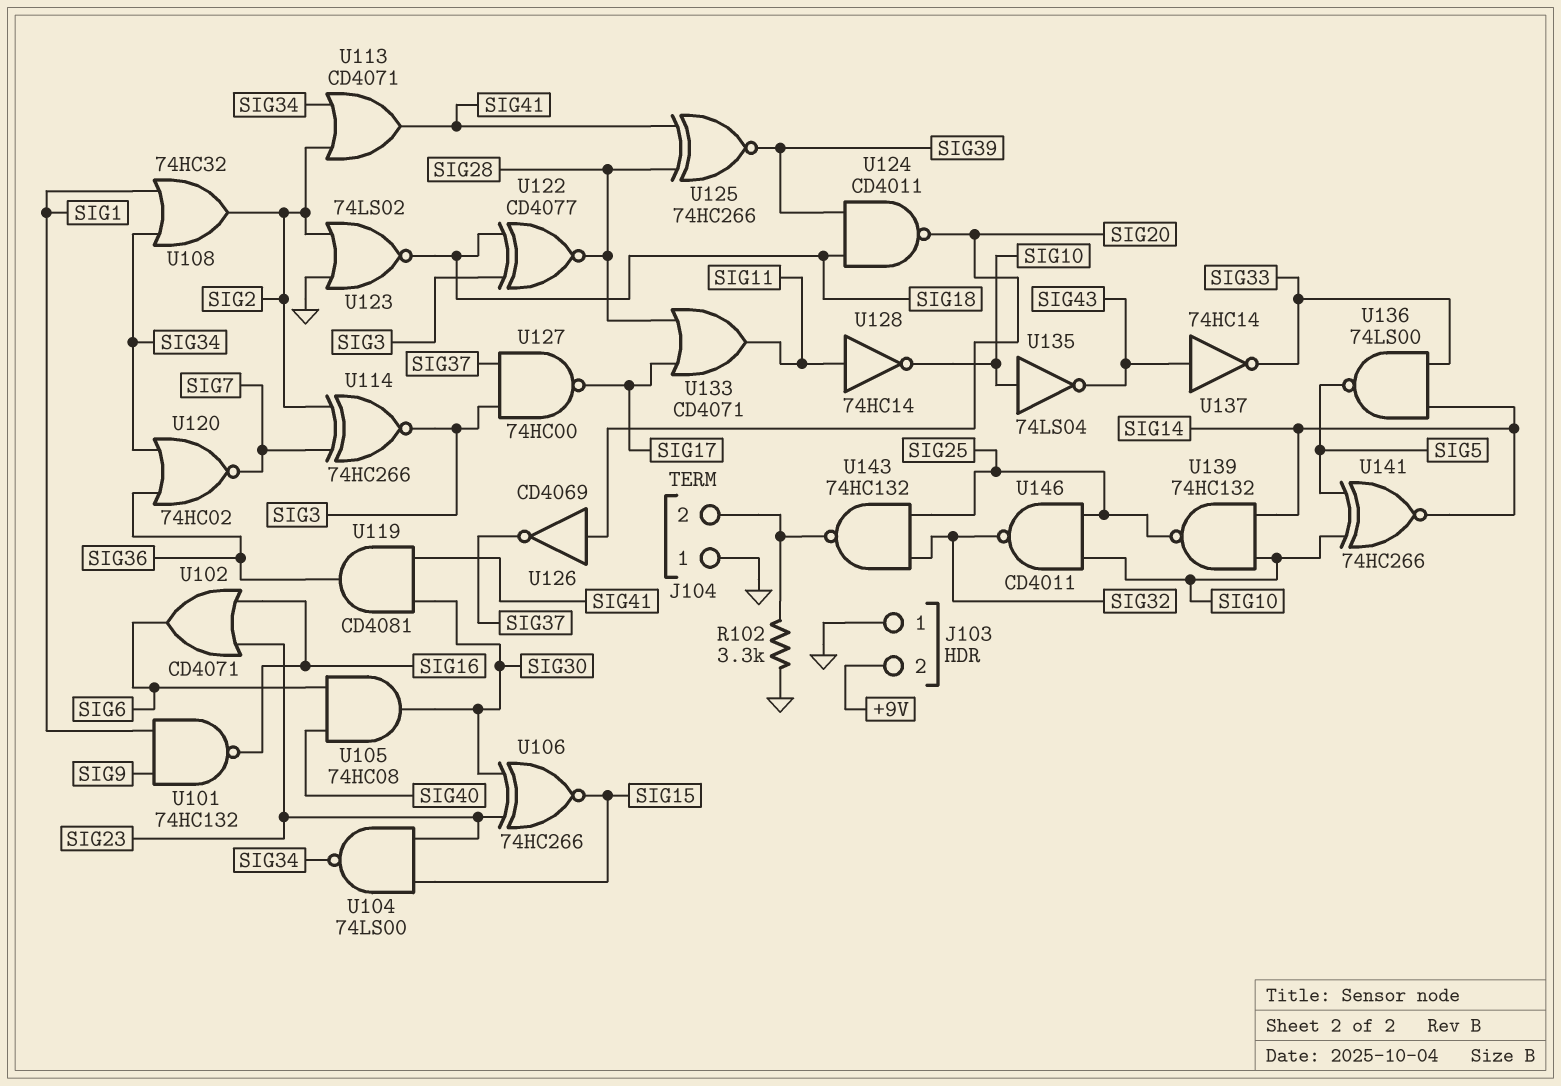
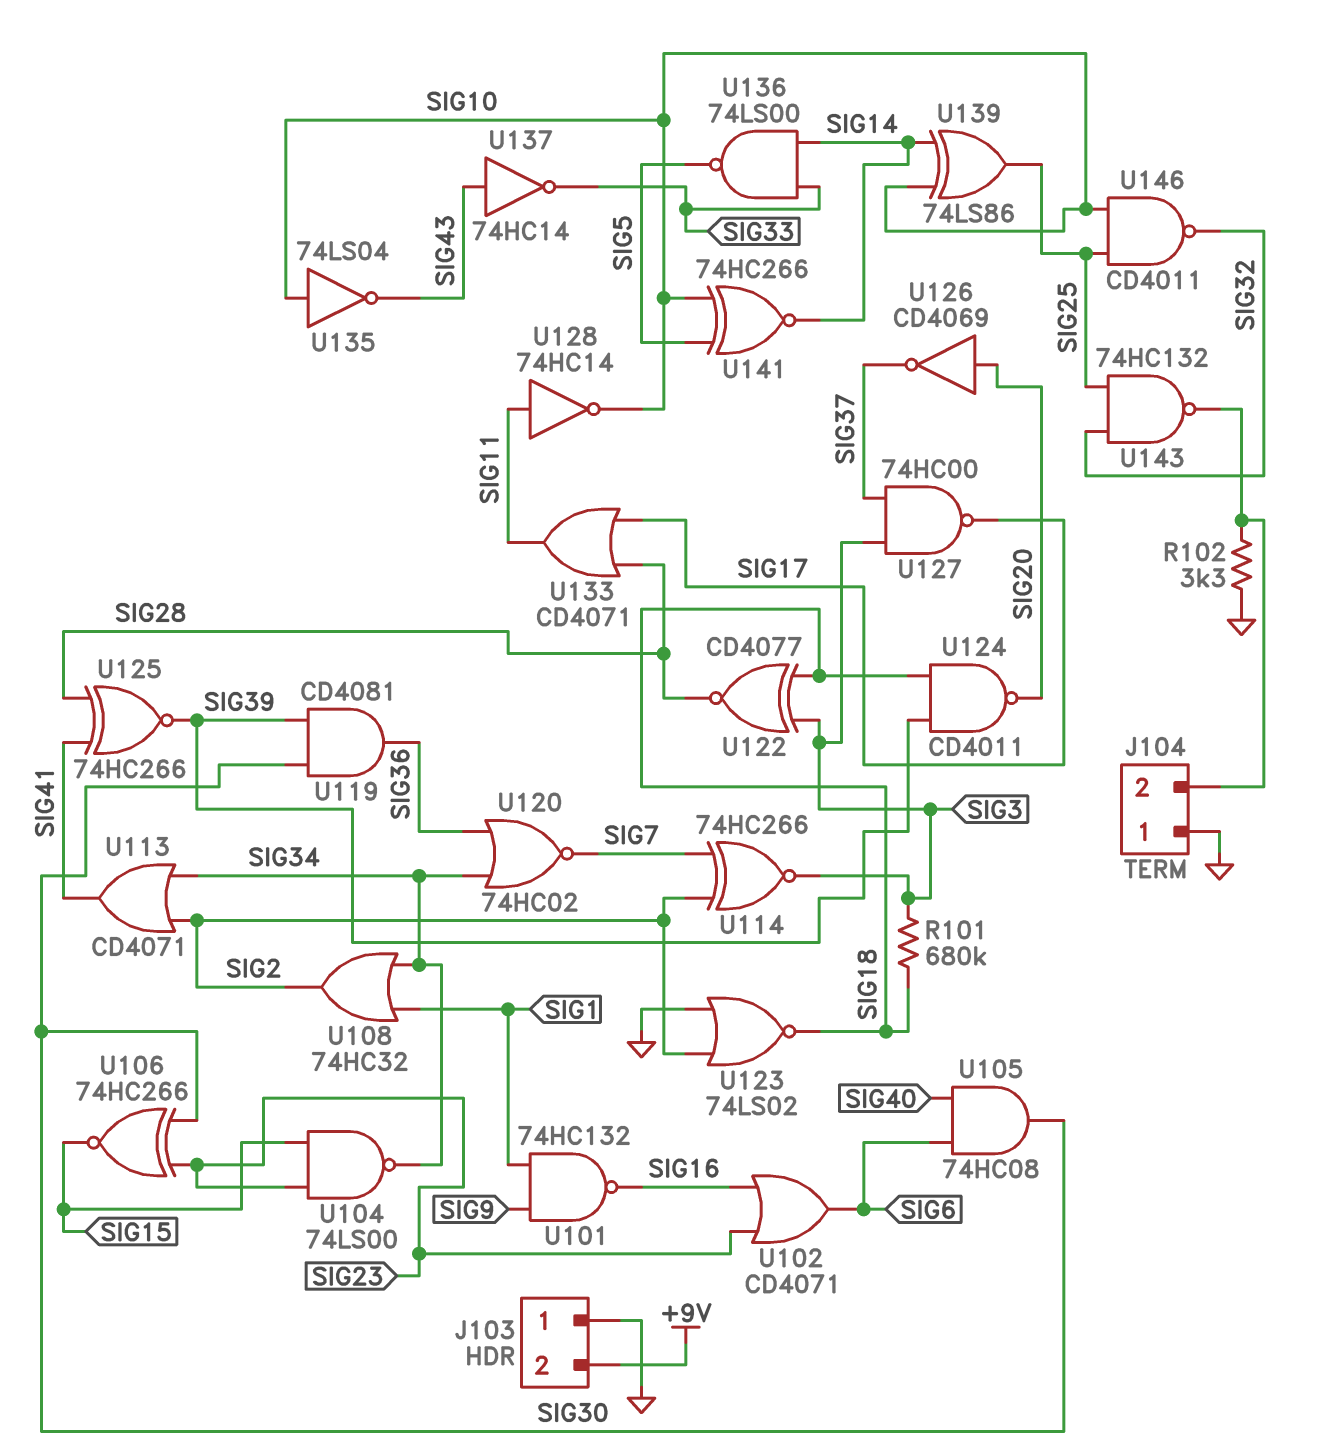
R101: none -> 680k (SIG3, SIG18)
U119: AND CD4081 (in SIG30, in SIG41, out SIG36) -> AND CD4081 (in SIG30, in SIG39, out SIG36)
U139: NAND 74HC132 (in SIG10, in SIG14, out SIG25) -> XOR 74LS86 (in SIG10, in SIG14, out SIG25)

